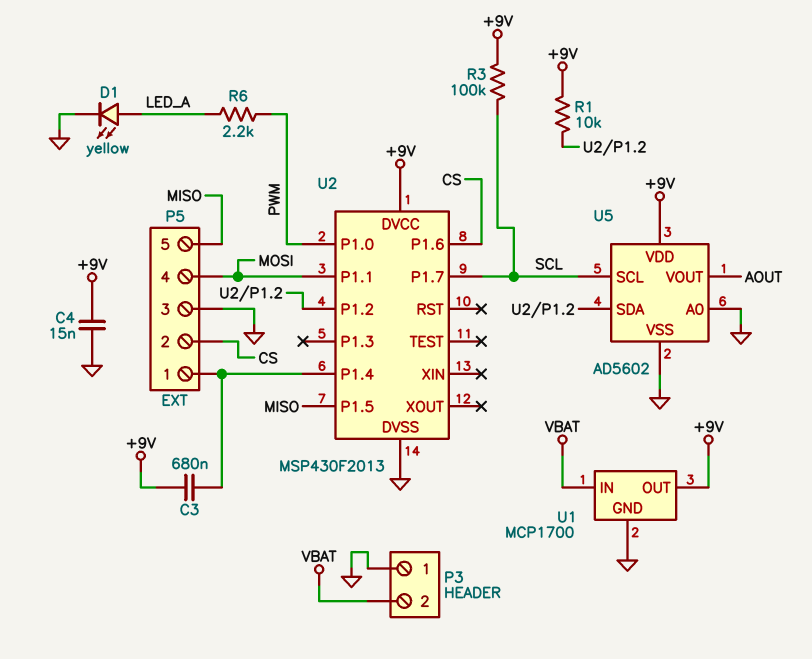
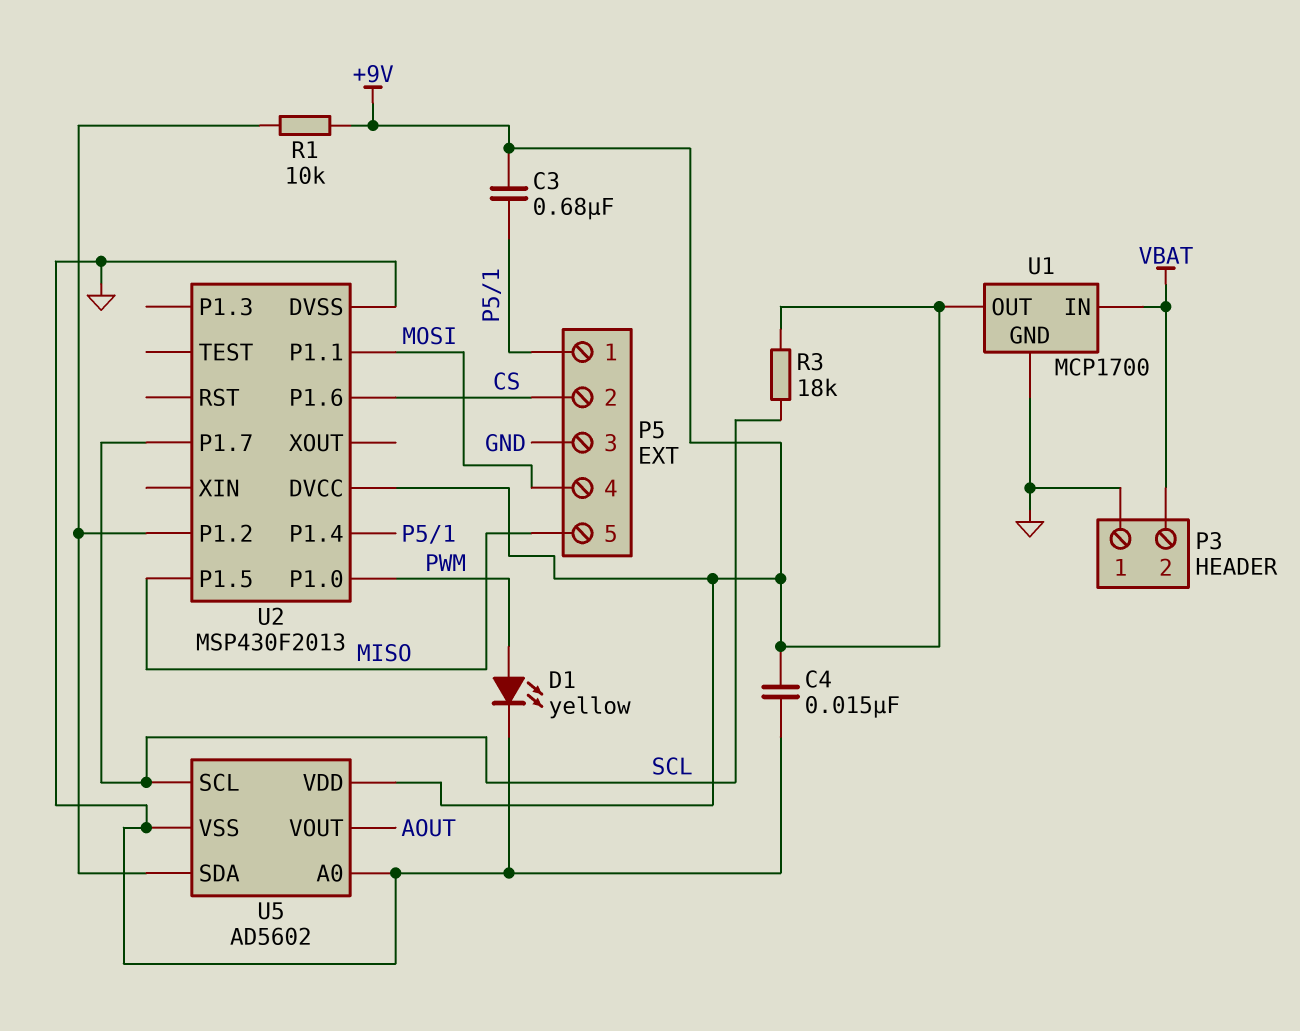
D1: LED yellow (A LED_A, K GND) -> LED yellow (A PWM, K GND)
R3: 100k (+9V, SCL) -> 18k (+9V, SCL)
R6: 2.2k (LED_A, PWM) -> none

